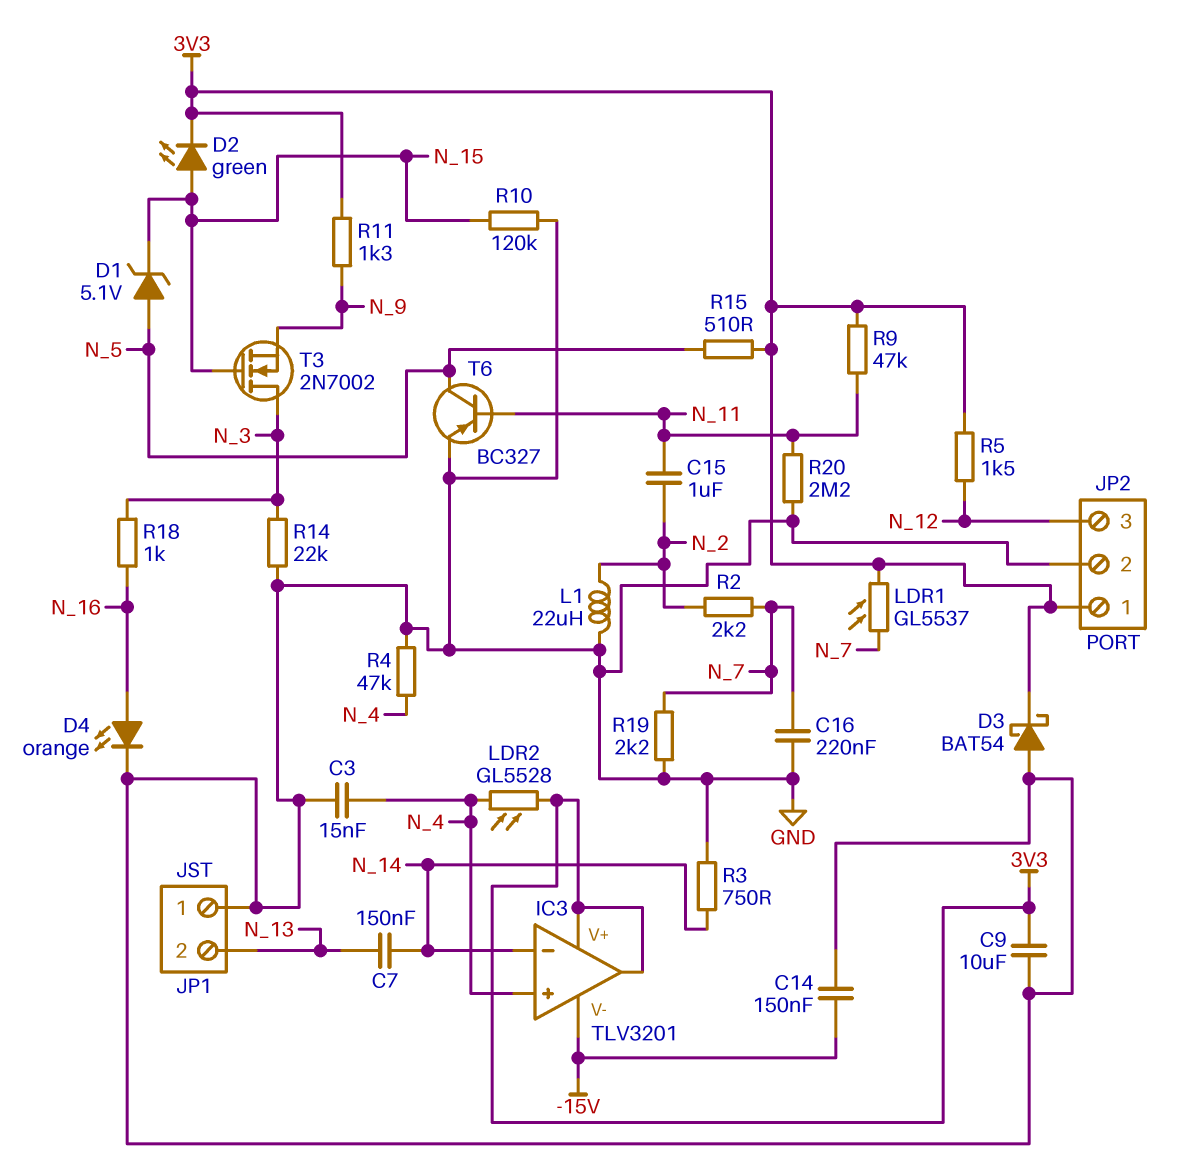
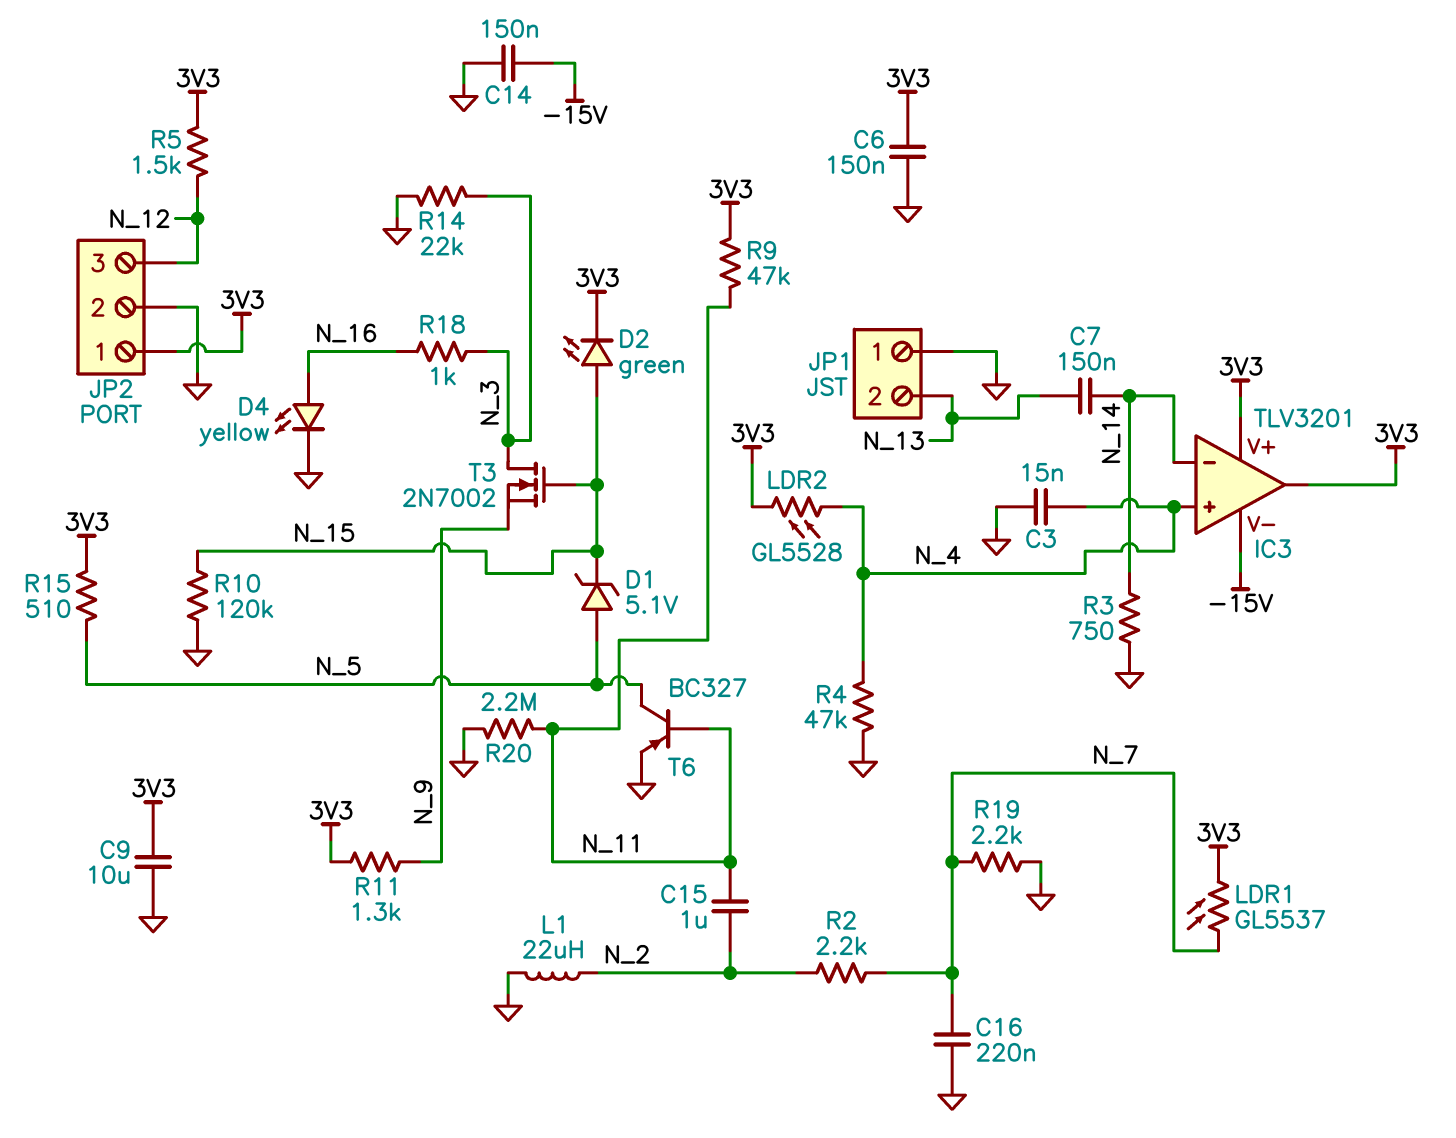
C6: none -> 150nF (3V3, GND)
D3: schottky BAT54 (A GND, K 3V3) -> none
D4: LED orange (A N_16, K GND) -> LED yellow (A N_16, K GND)

